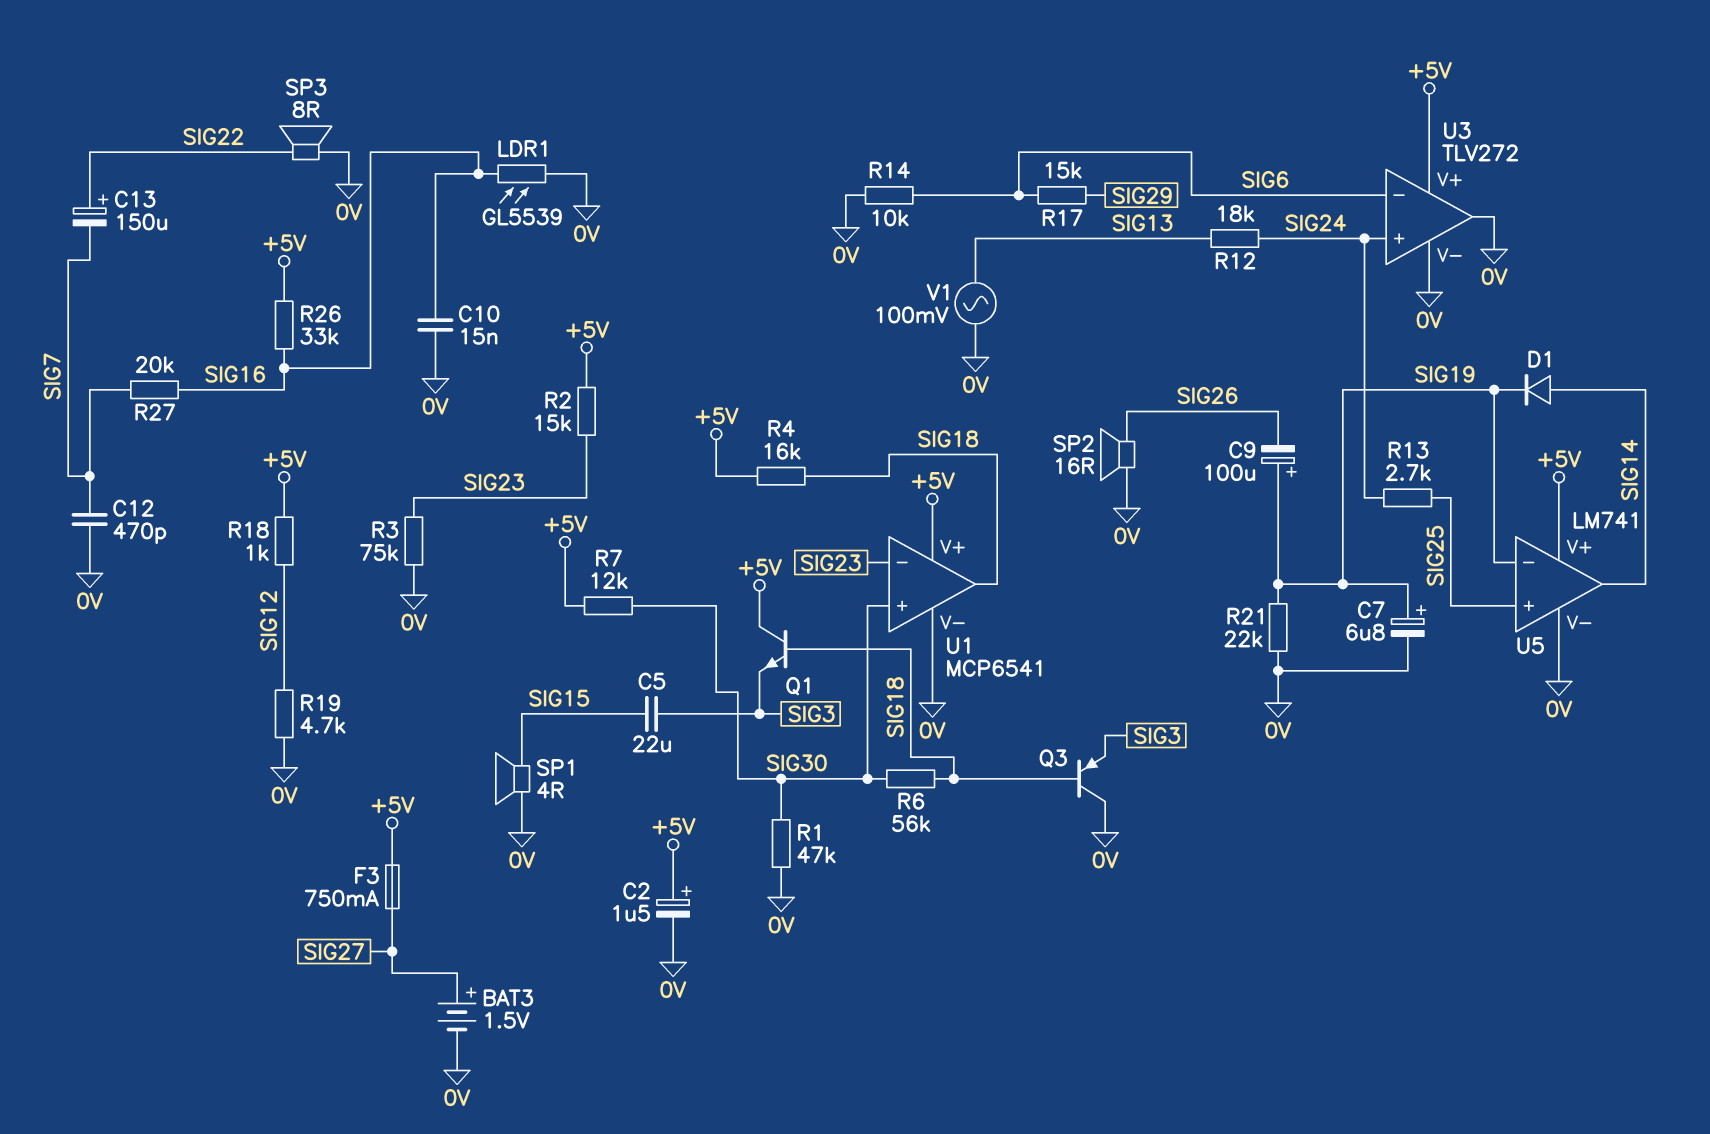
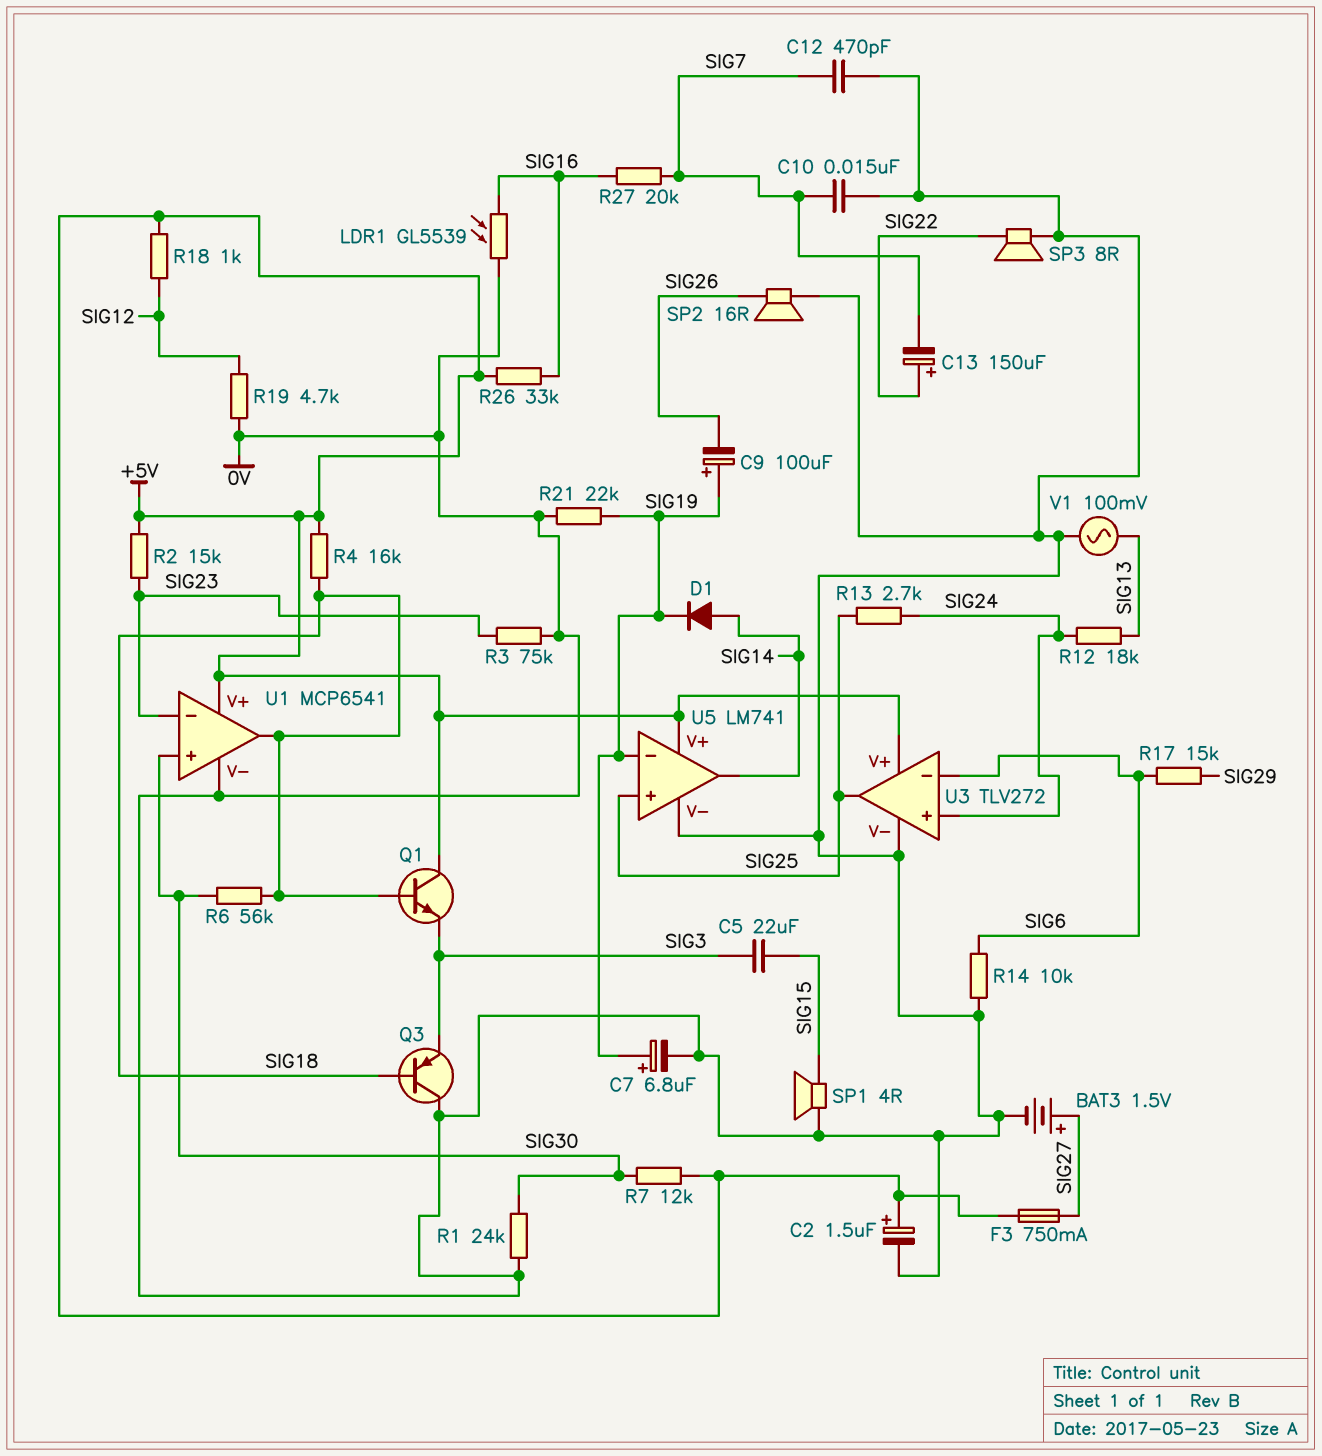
C10: 15nF (0V, SIG16) -> 15nF (0V, SIG7)
R1: 47k (0V, SIG30) -> 24k (0V, SIG30)
U3 pin out: 0V -> SIG25

